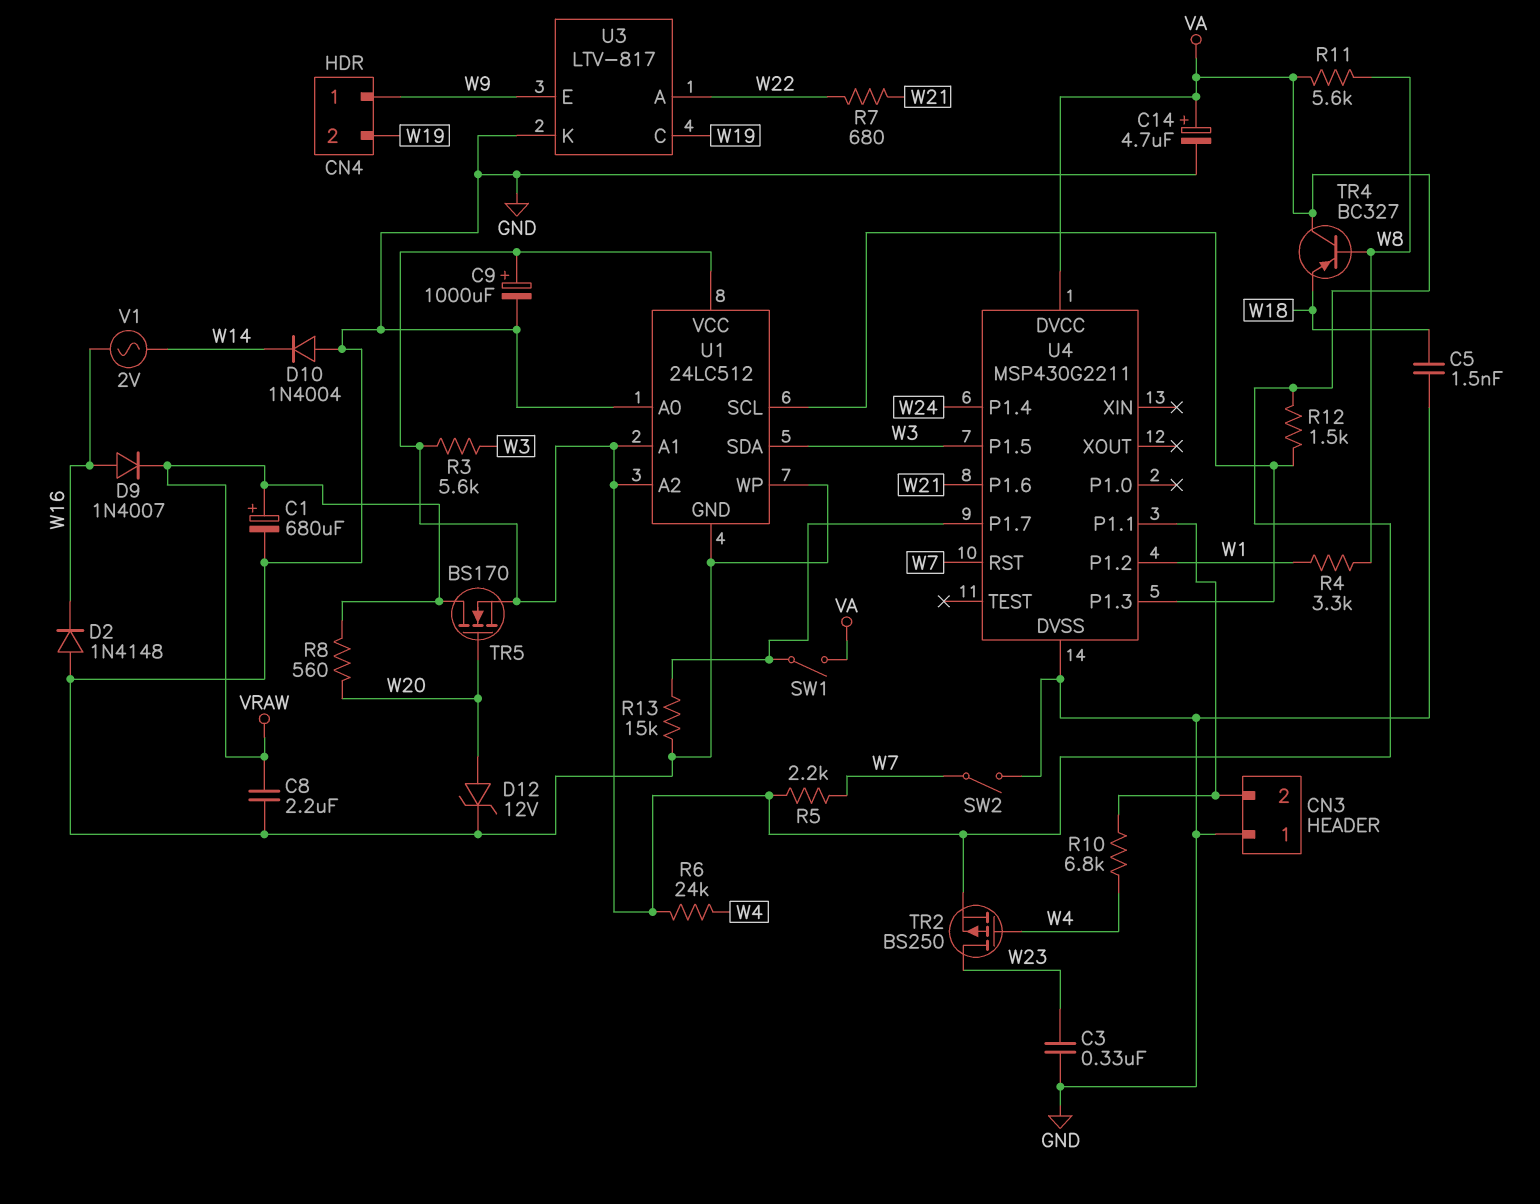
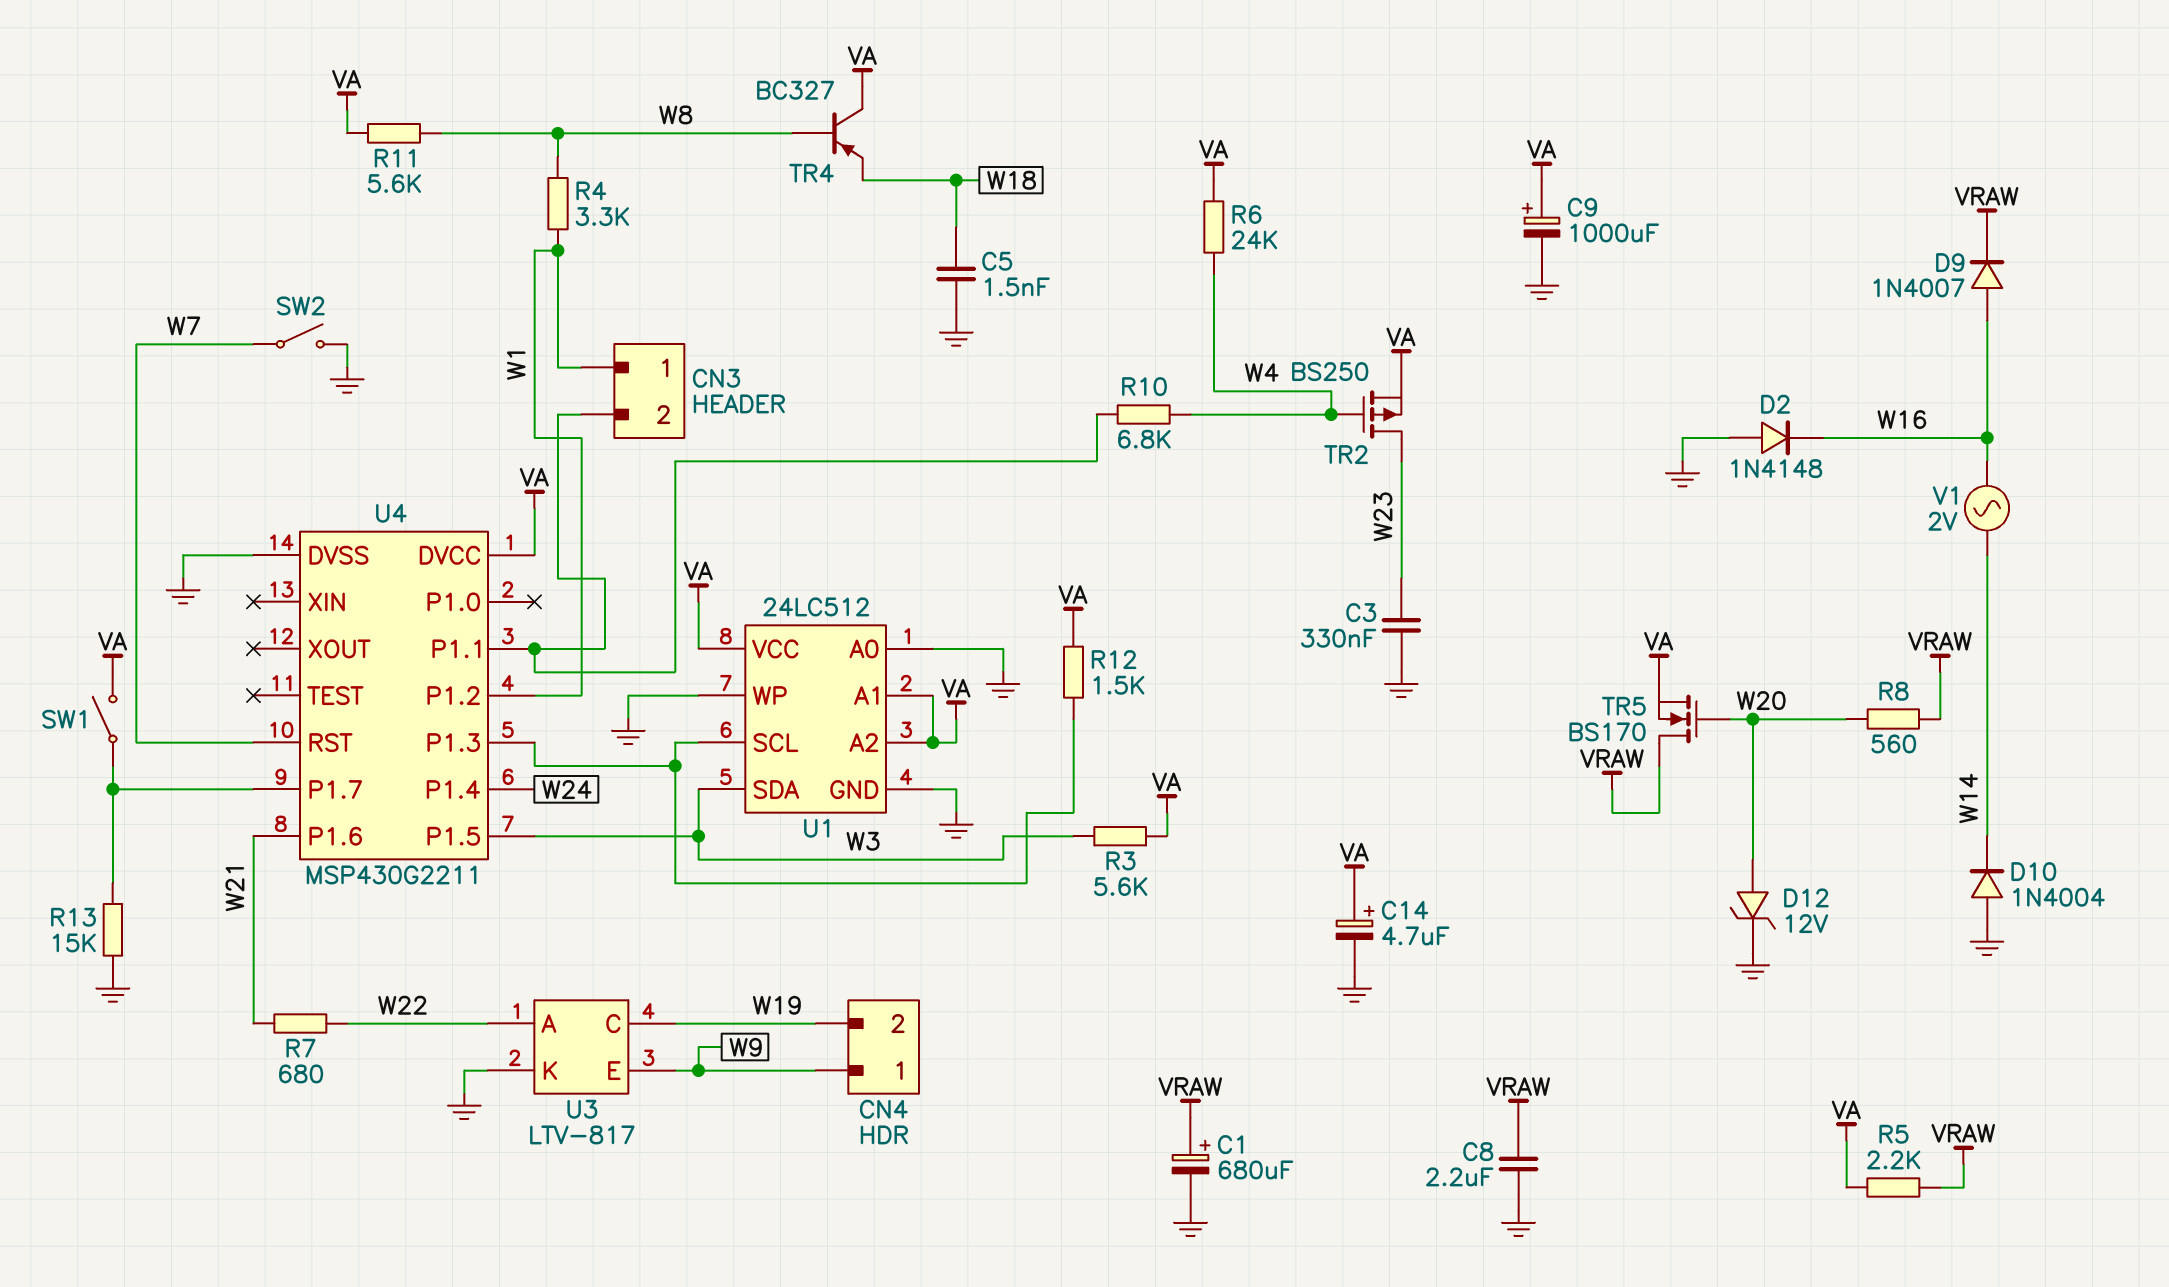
CN3 pin 1: GND -> W1
R5: 2.2k (VA, W7) -> 2.2k (VA, VRAW)

